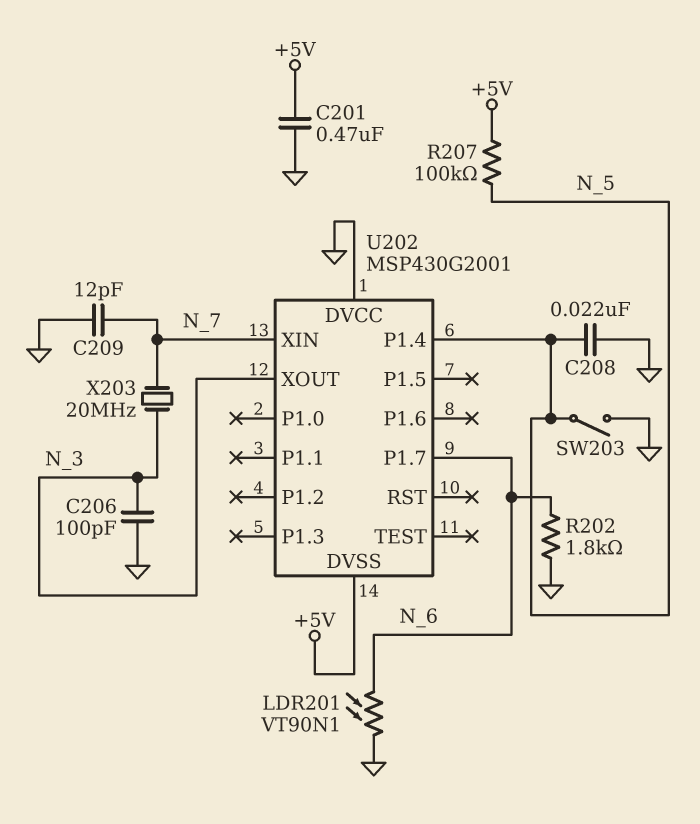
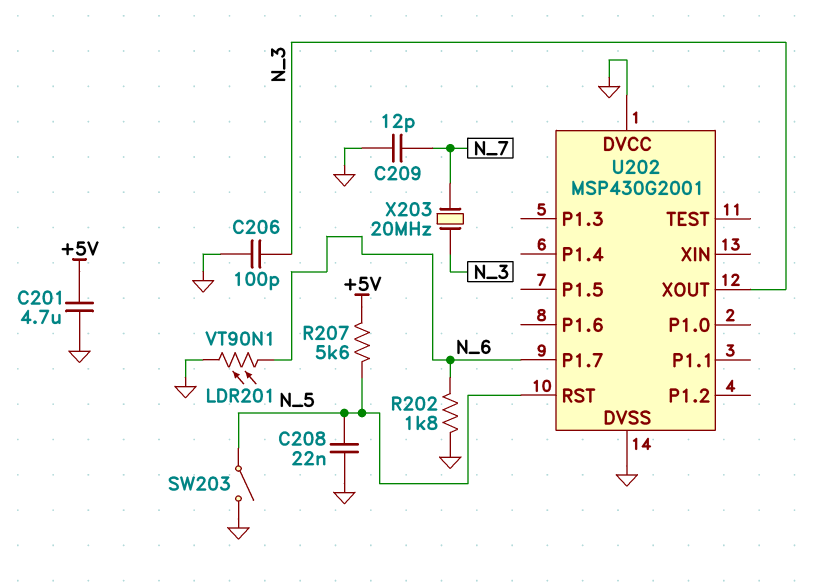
C201: 470nF (+5V, GND) -> 4.7uF (+5V, GND)
R207: 100k (+5V, N_5) -> 5.6k (+5V, N_5)
U202 pin DVSS: +5V -> GND
U202 pin P1.4: N_5 -> none
U202 pin RST: none -> N_5
U202 pin XIN: N_7 -> none

